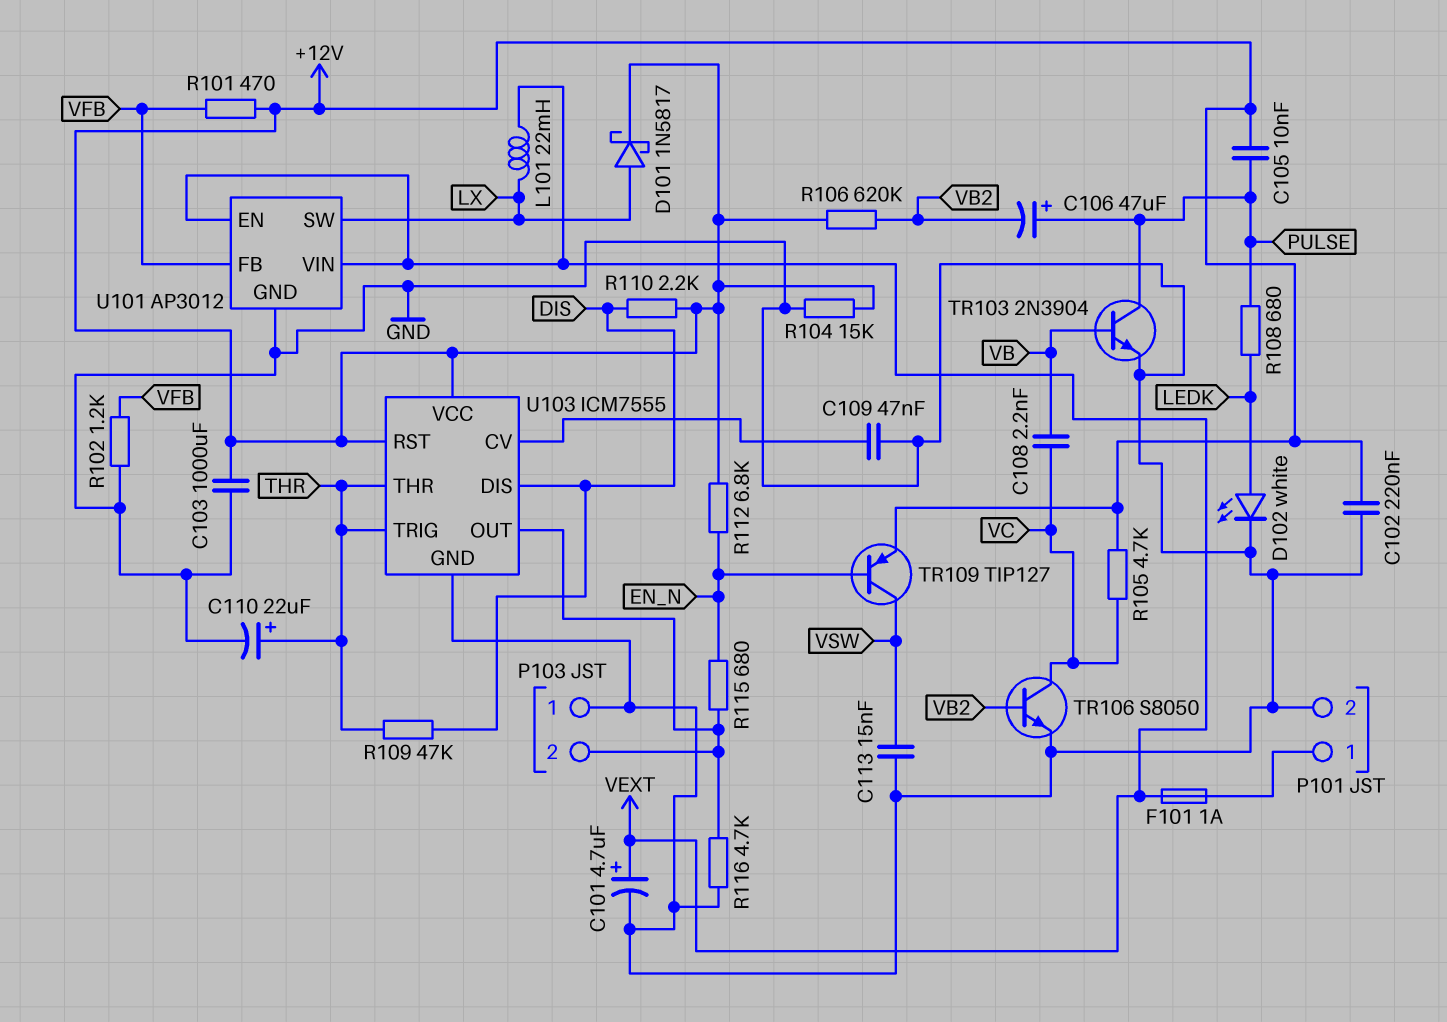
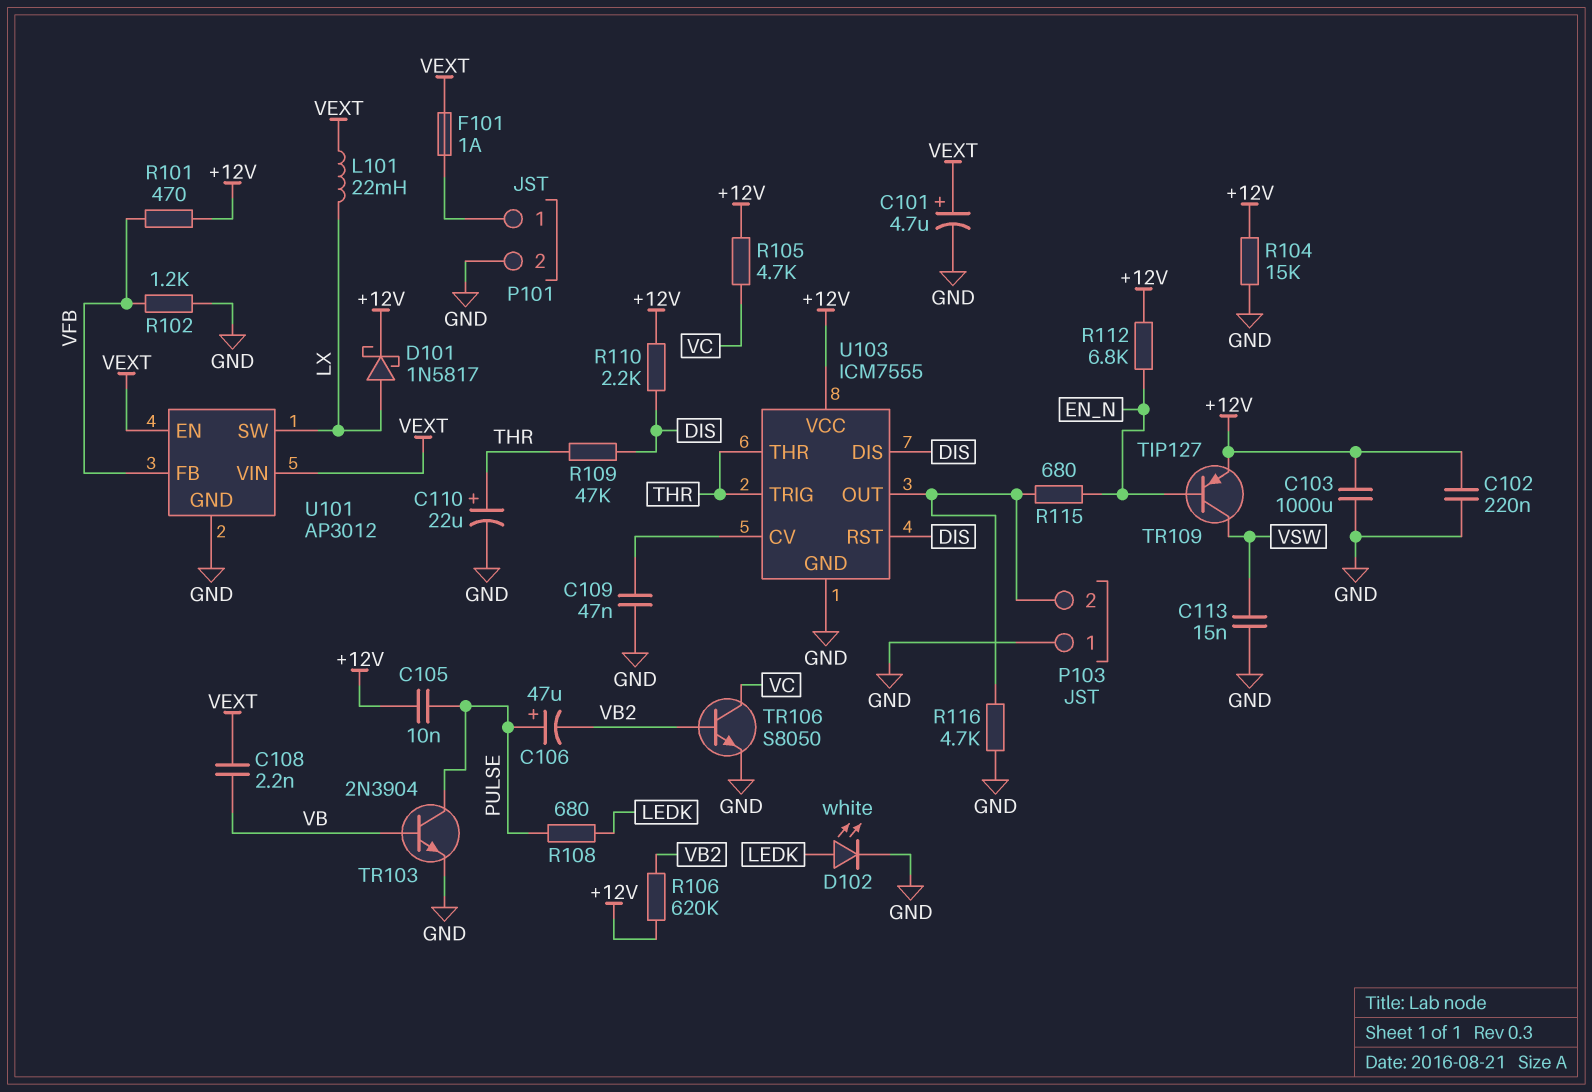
C108: 2.2nF (VB, VC) -> 2.2nF (VB, VEXT)
U103 pin RST: +12V -> DIS

